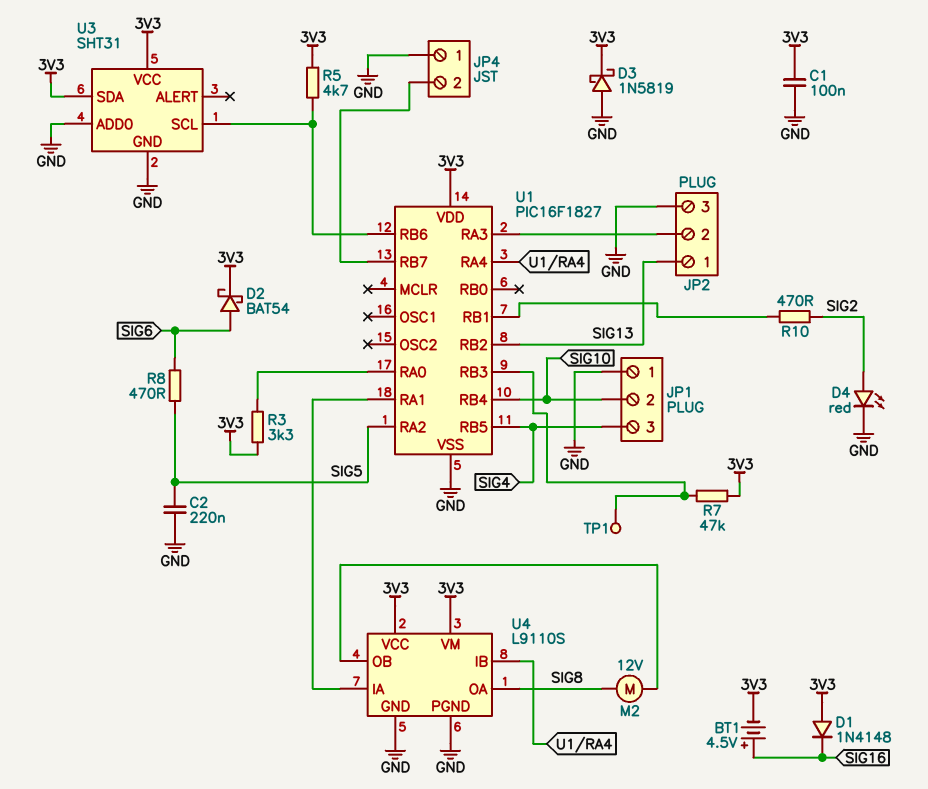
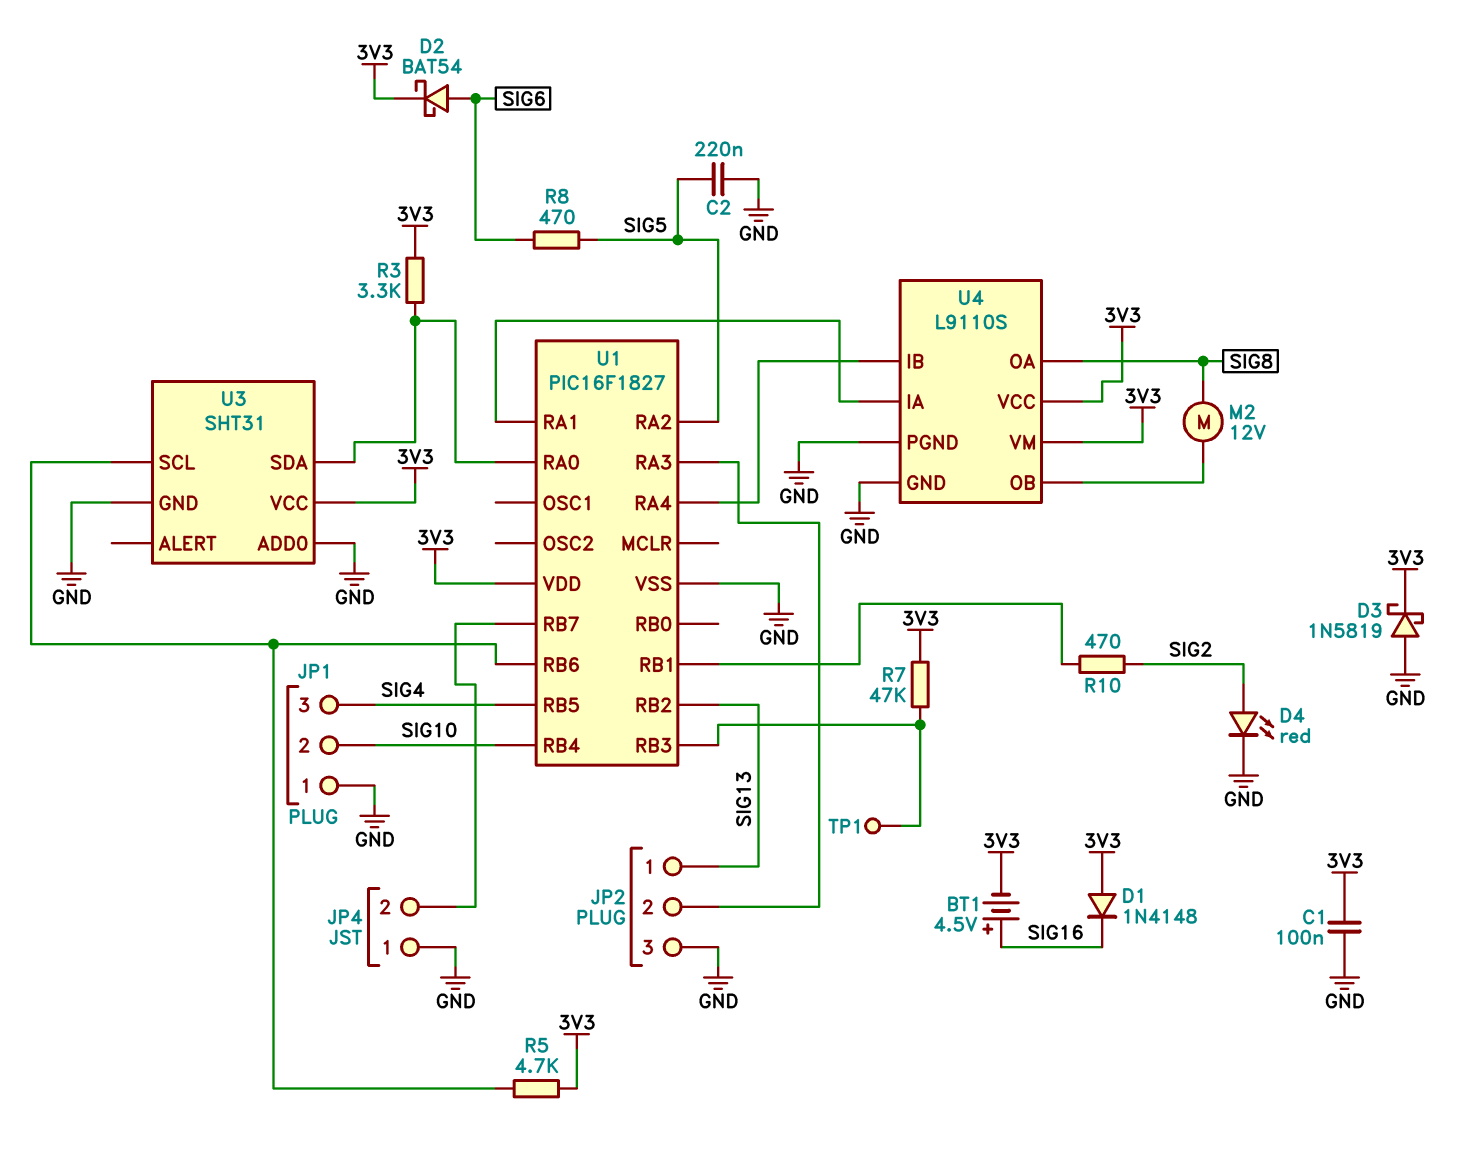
U3 pin SDA: 3V3 -> U1/RA0

